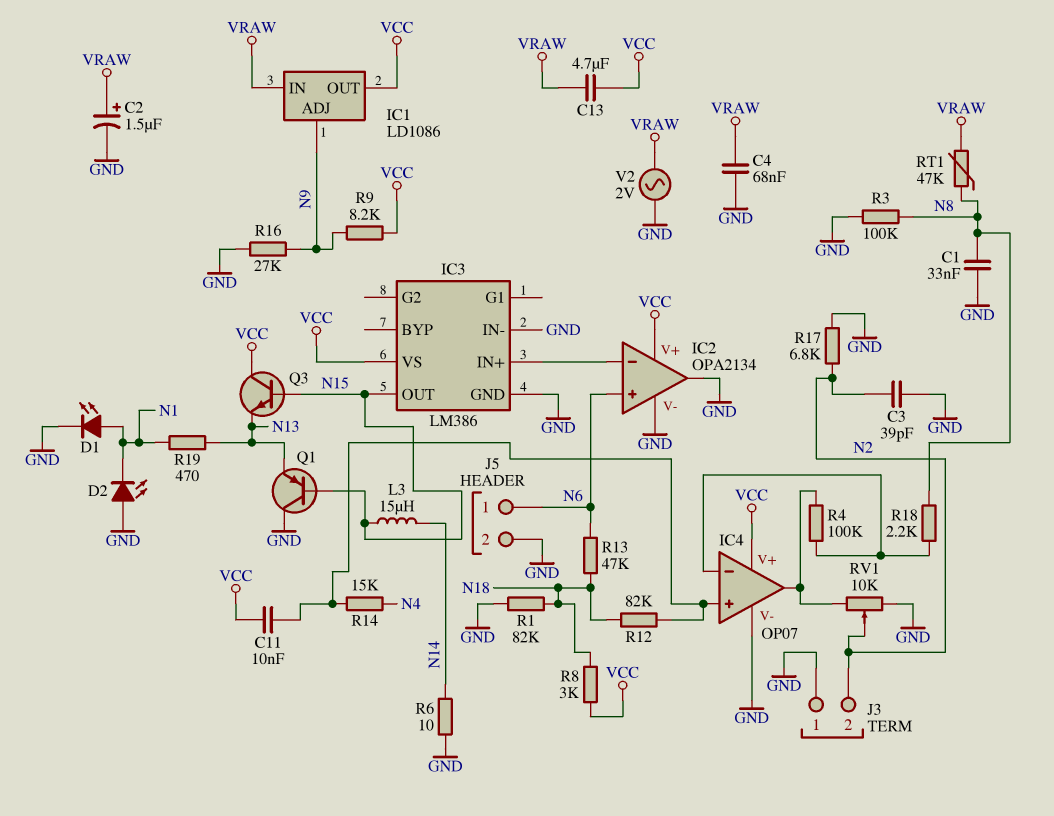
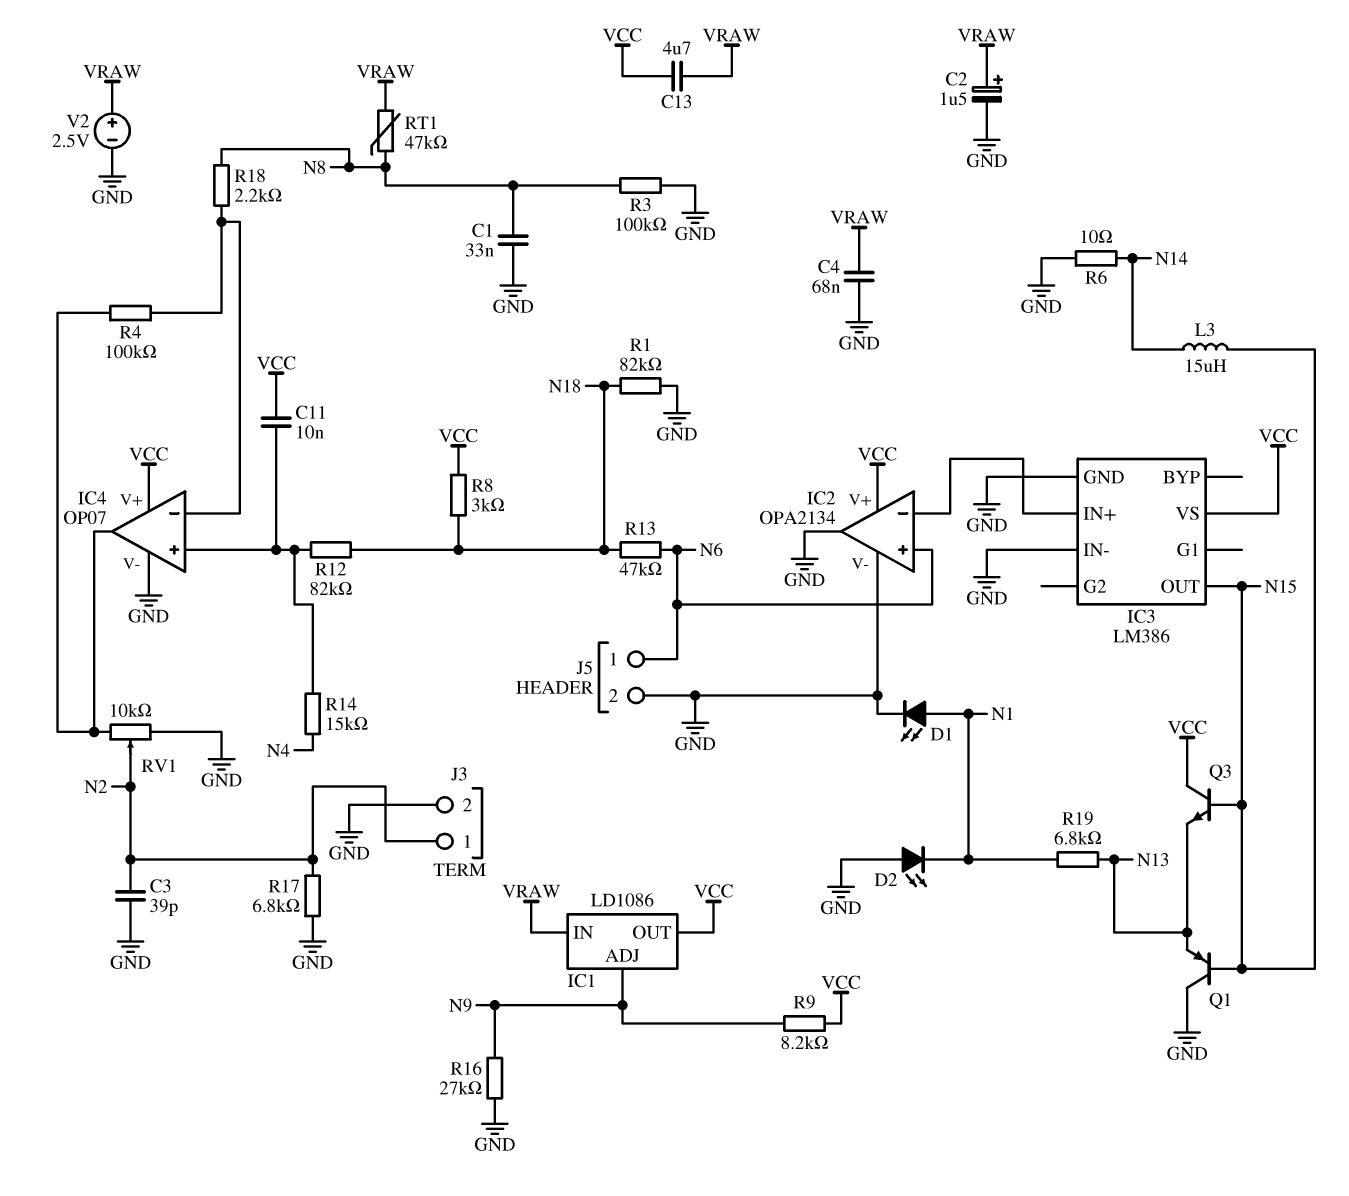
J3 pin 1: GND -> N2
J3 pin 2: N2 -> GND
R19: 470 (N1, N13) -> 6.8k (N1, N13)
V2: AC 2V (GND, VRAW) -> 2.5V (plus VRAW, minus GND)

